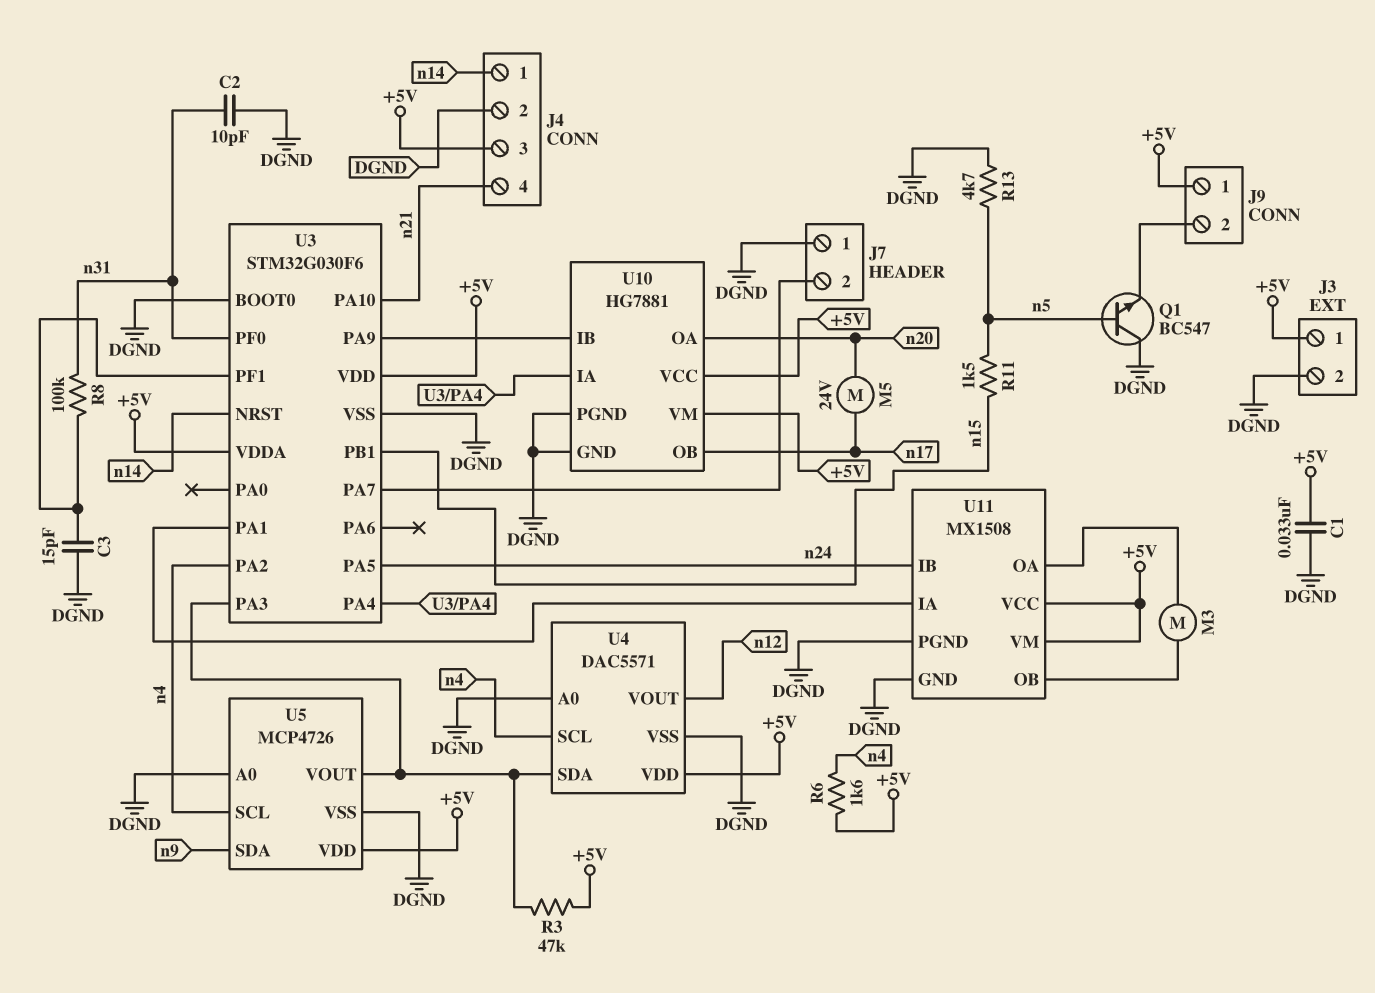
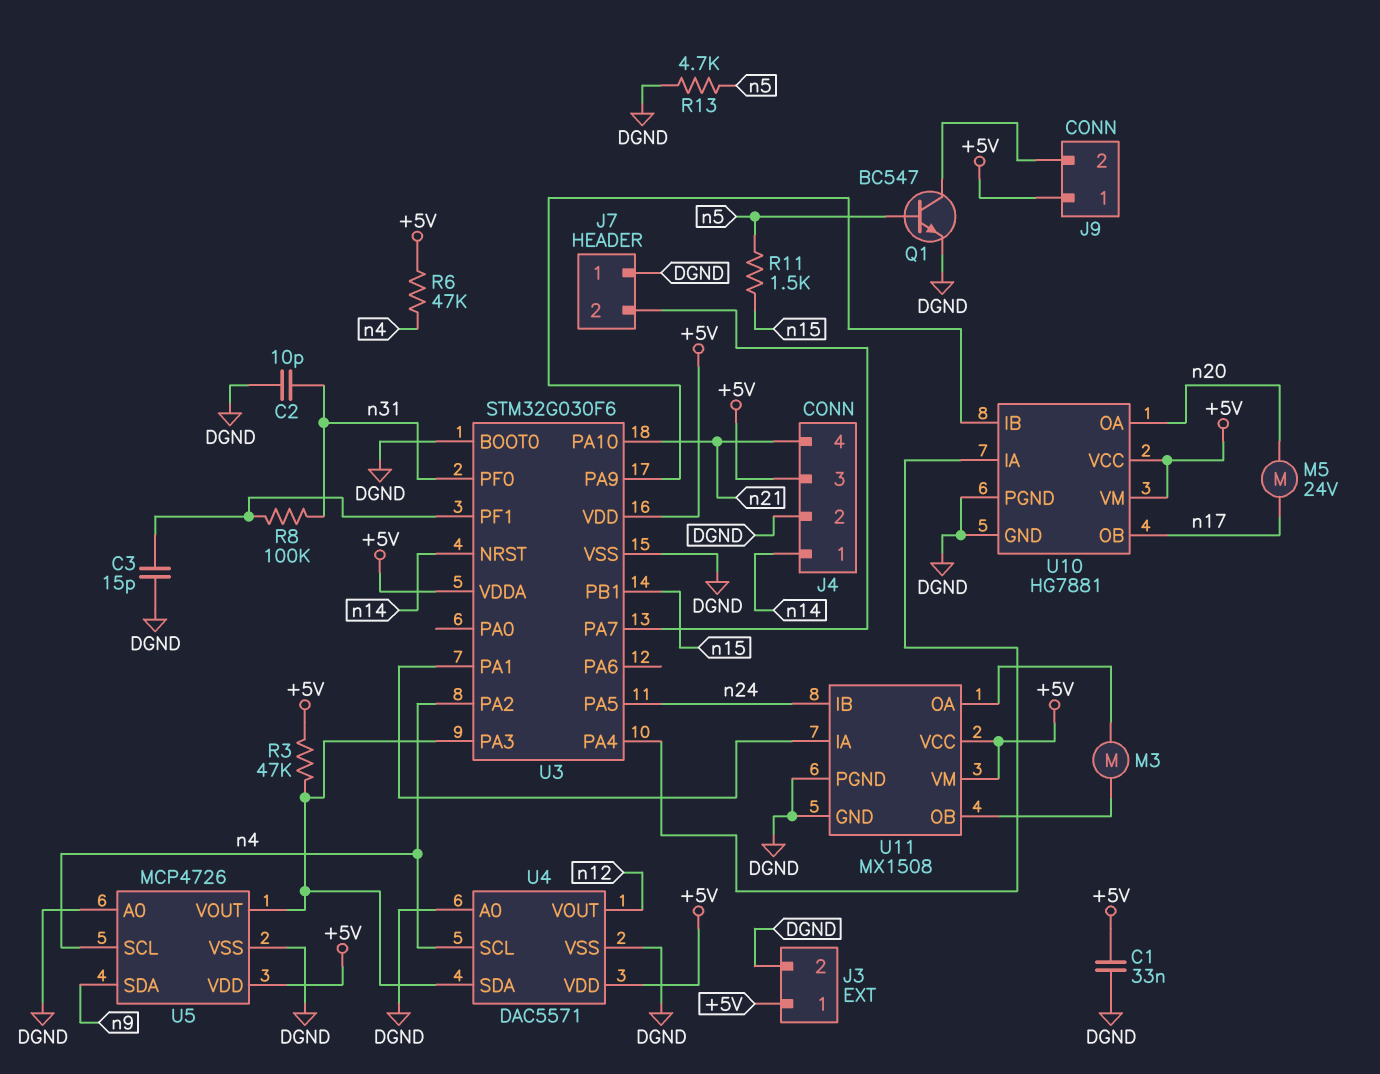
Q1: NPN BC547 (B n5, C DGND, E J9/2) -> NPN BC547 (B n5, C J9/2, E DGND)
R6: 1.6k (+5V, n4) -> 47k (+5V, n4)

